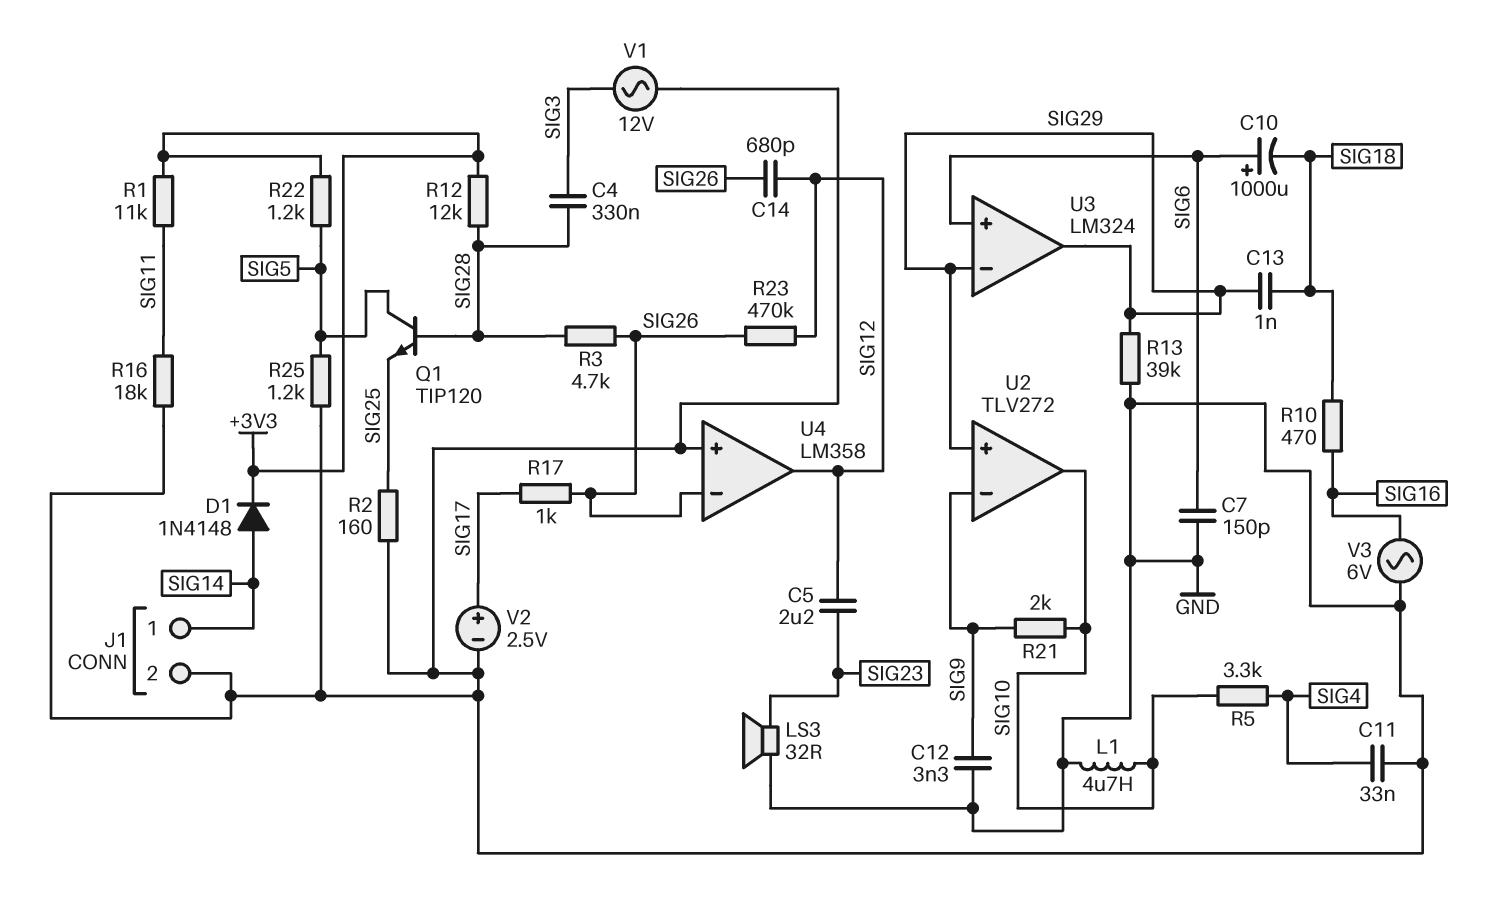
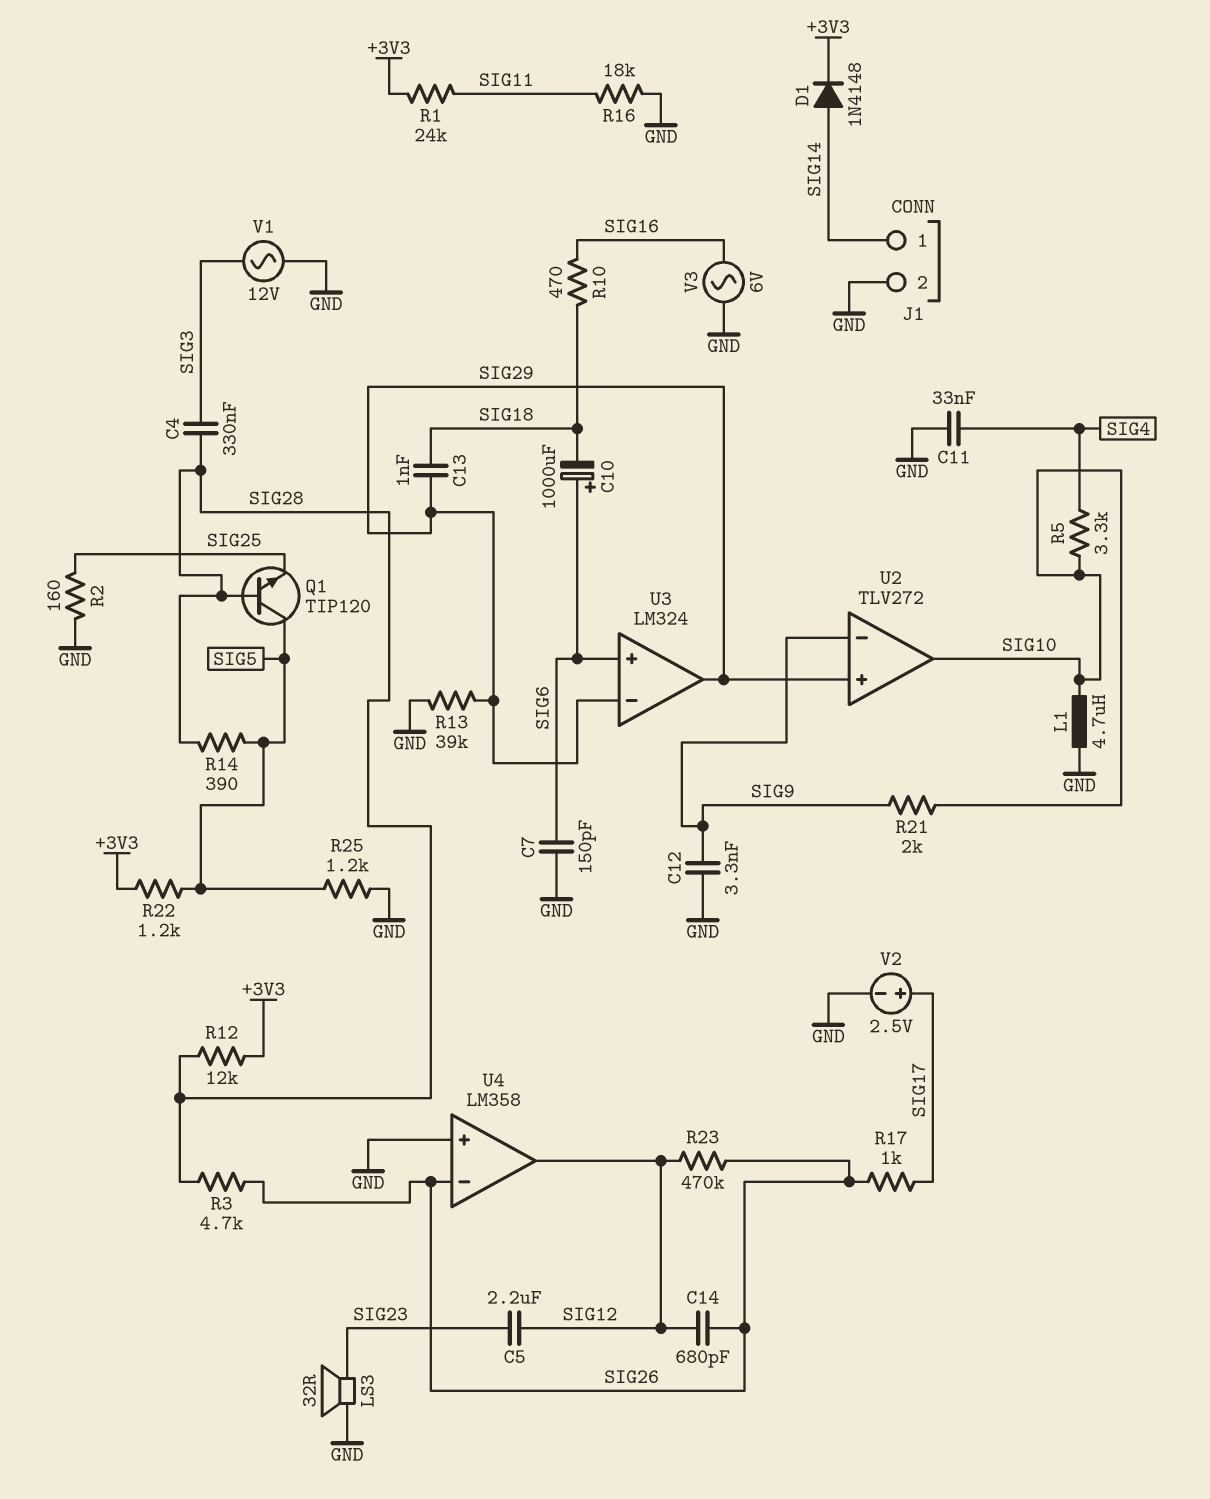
R1: 11k (+3V3, SIG11) -> 24k (+3V3, SIG11)
R14: none -> 390 (SIG5, SIG28)

